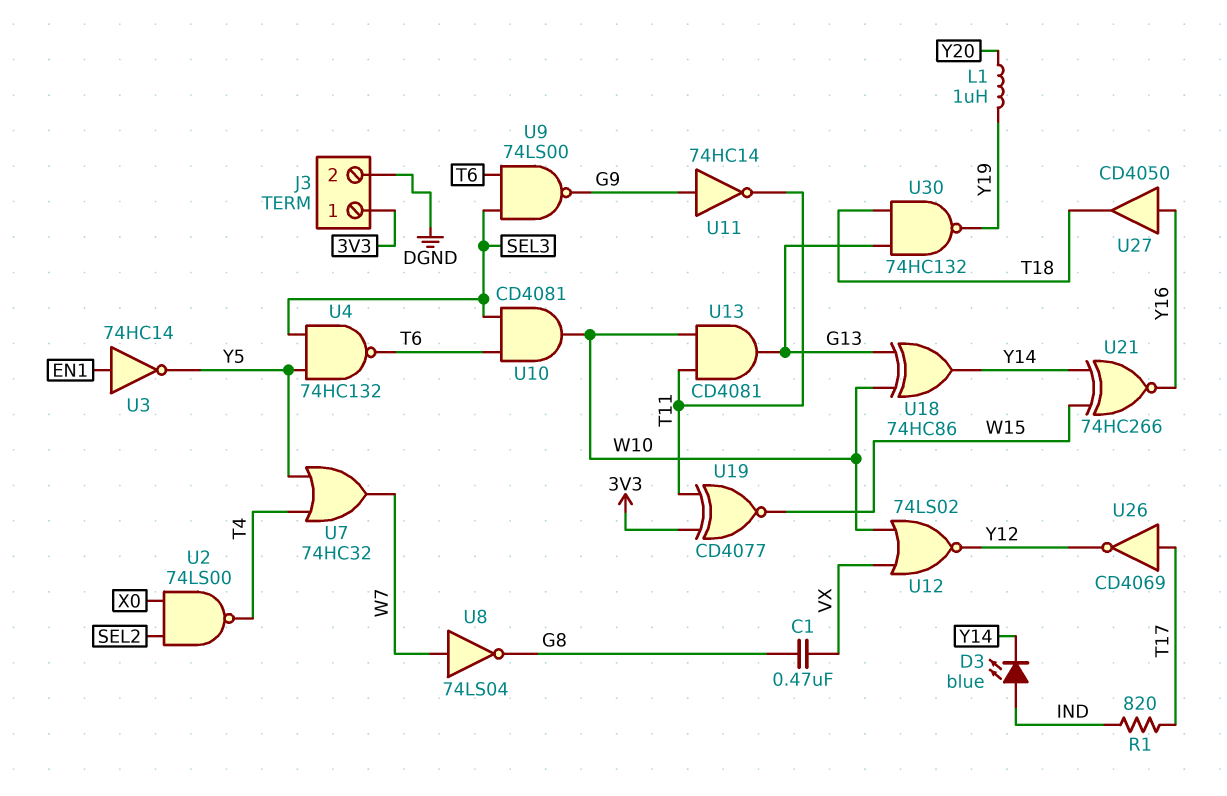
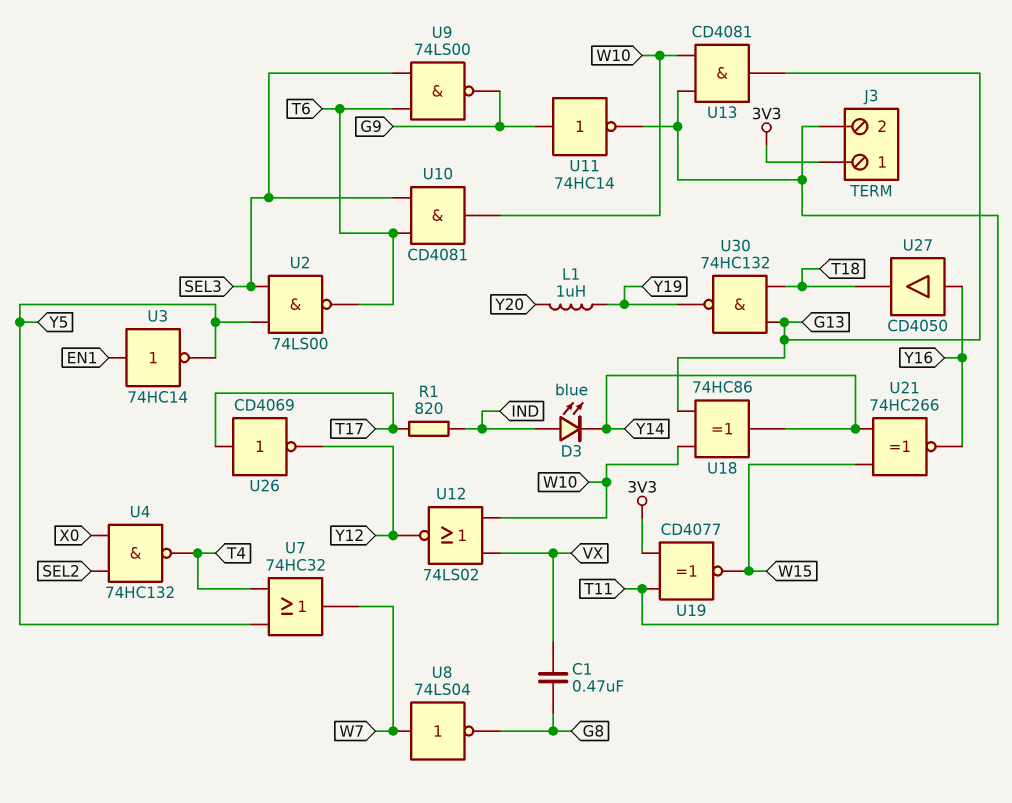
J3 pin 2: DGND -> T11
U2: NAND 74LS00 (in SEL2, in X0, out T4) -> NAND 74LS00 (in SEL3, in Y5, out T6)
U4: NAND 74HC132 (in SEL3, in Y5, out T6) -> NAND 74HC132 (in SEL2, in X0, out T4)

